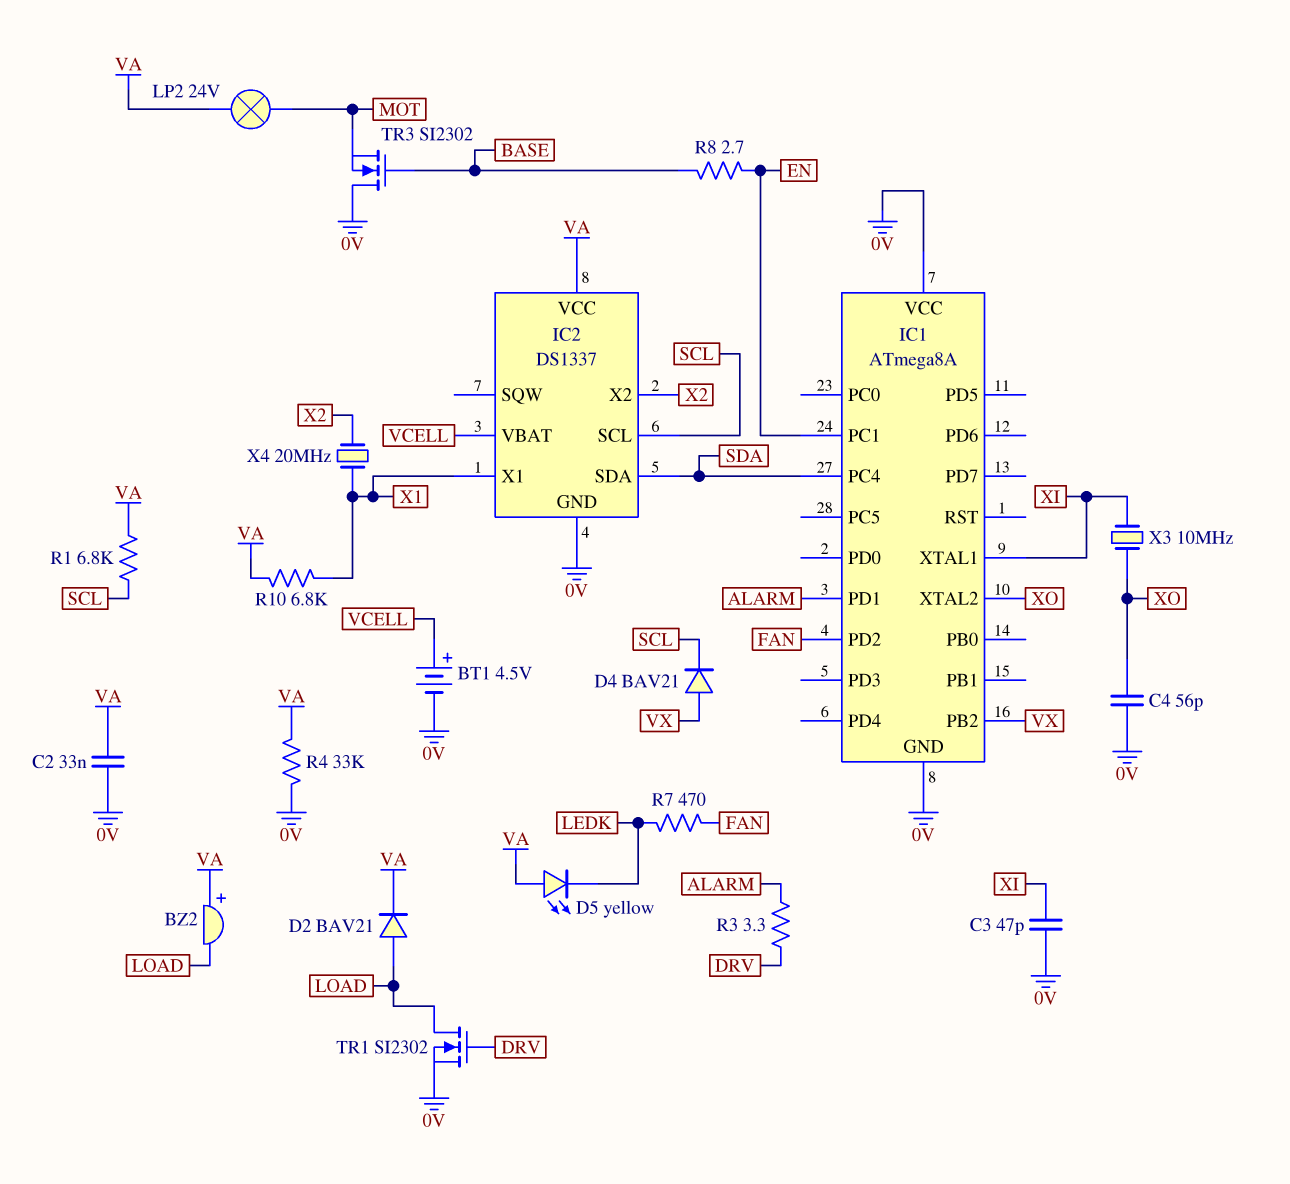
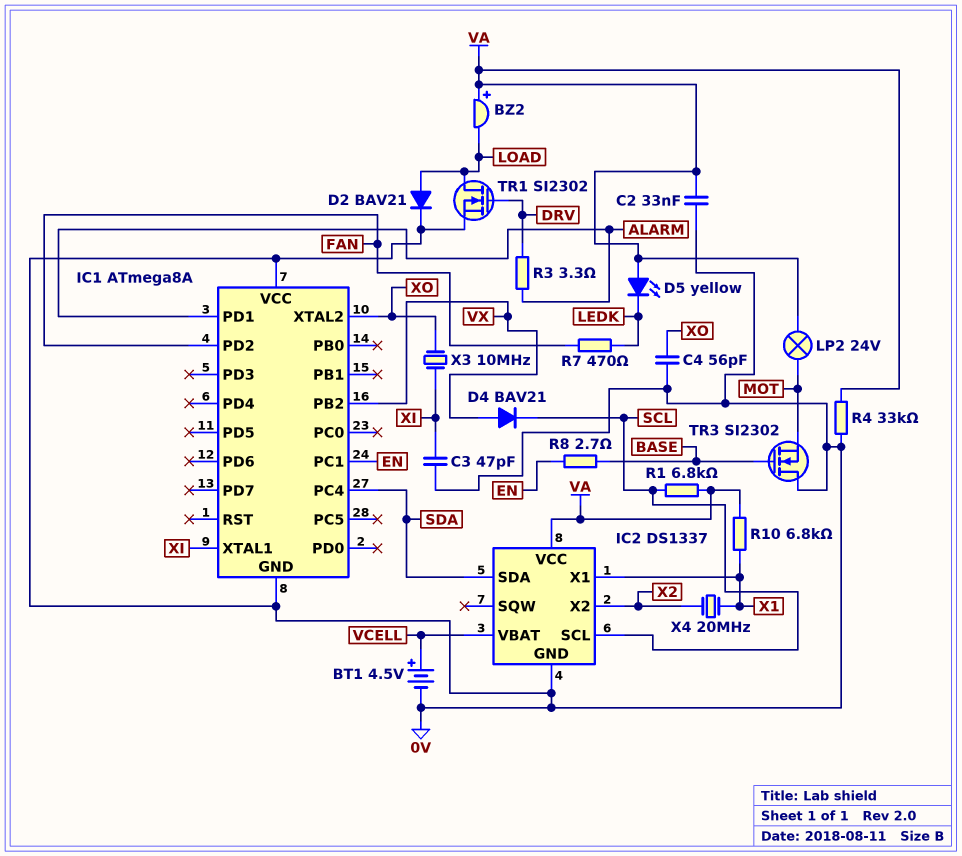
D2: diode BAV21 (A LOAD, K VA) -> diode BAV21 (A LOAD, K 0V)

